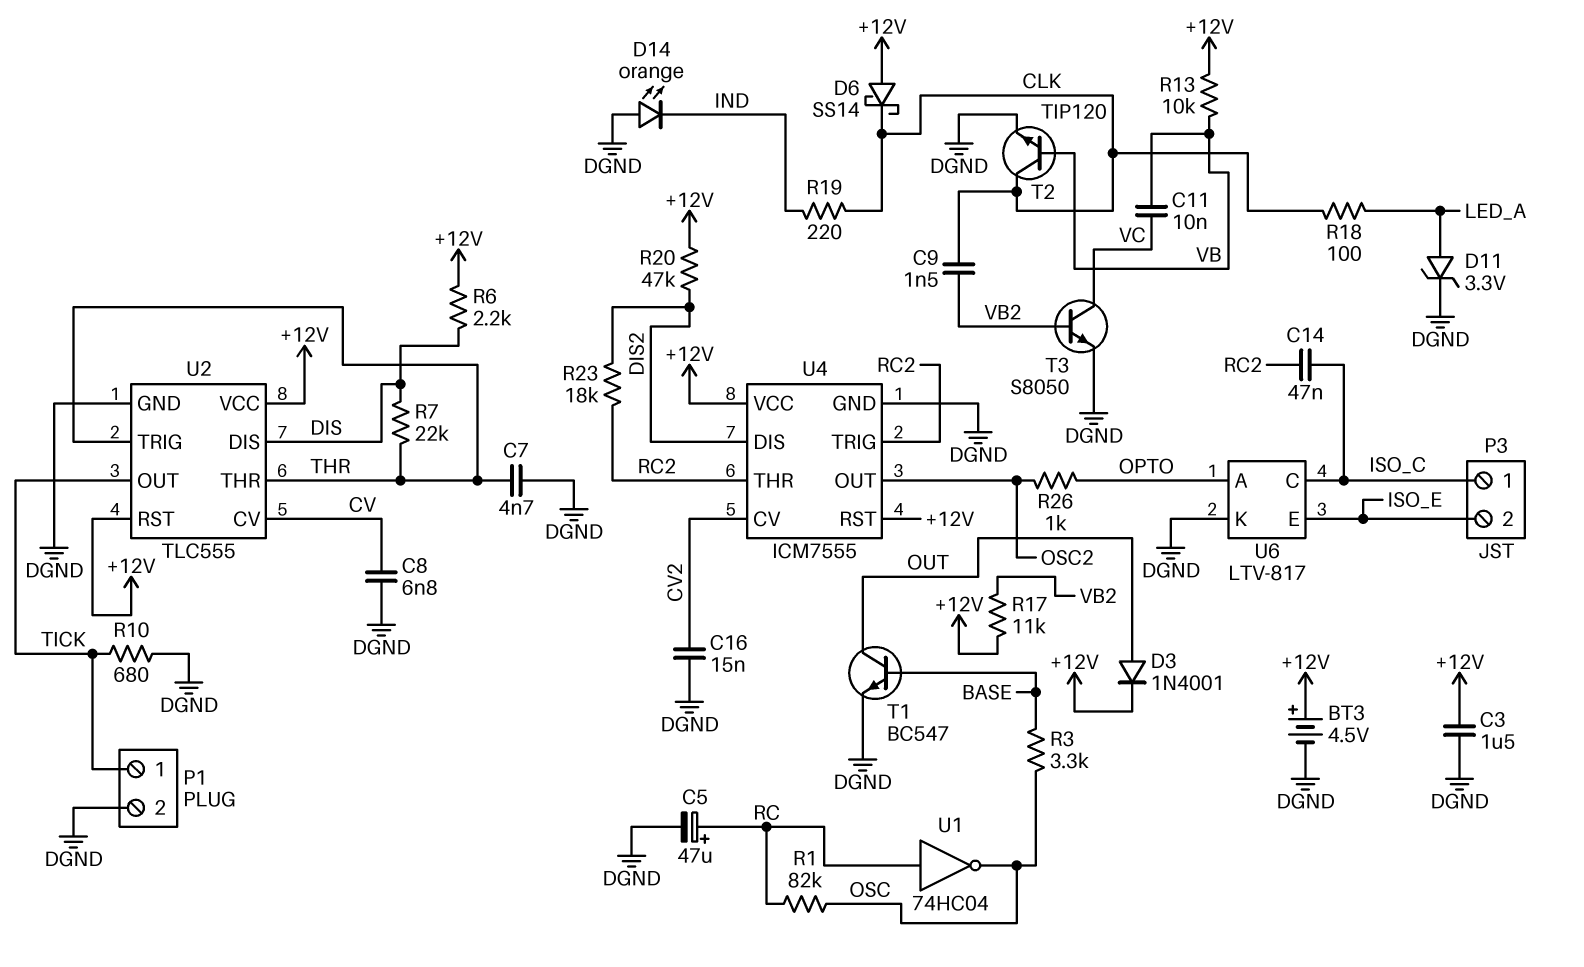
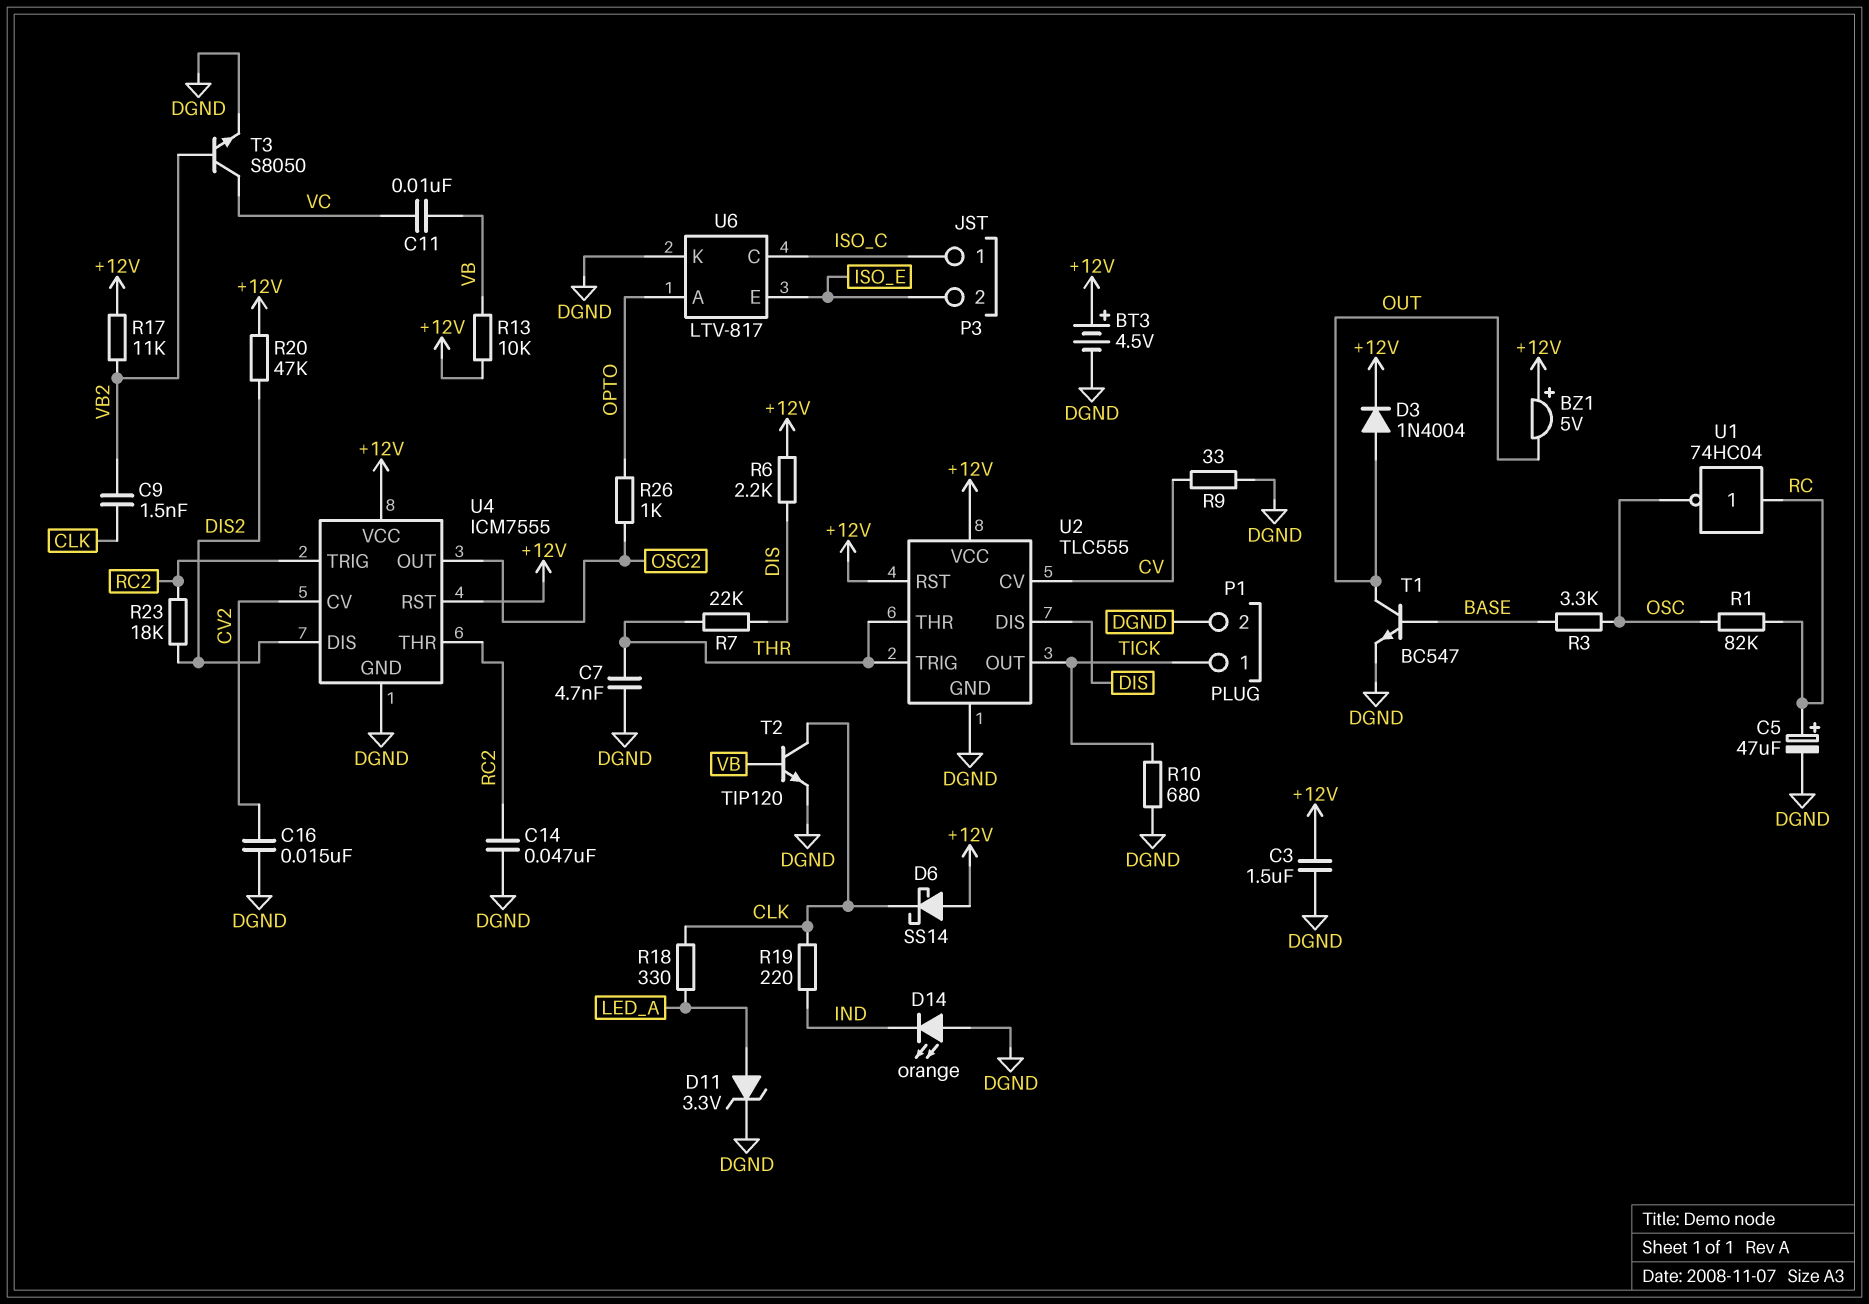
BZ1: none -> buzzer 5V (plus +12V, minus OUT)
C8: 6.8nF (CV, DGND) -> none
C14: 47nF (ISO_C, RC2) -> 47nF (DGND, RC2)
D3: diode 1N4001 (A OUT, K +12V) -> diode 1N4004 (A OUT, K +12V)
R9: none -> 33 (CV, DGND)
R18: 100 (CLK, LED_A) -> 330 (CLK, LED_A)

